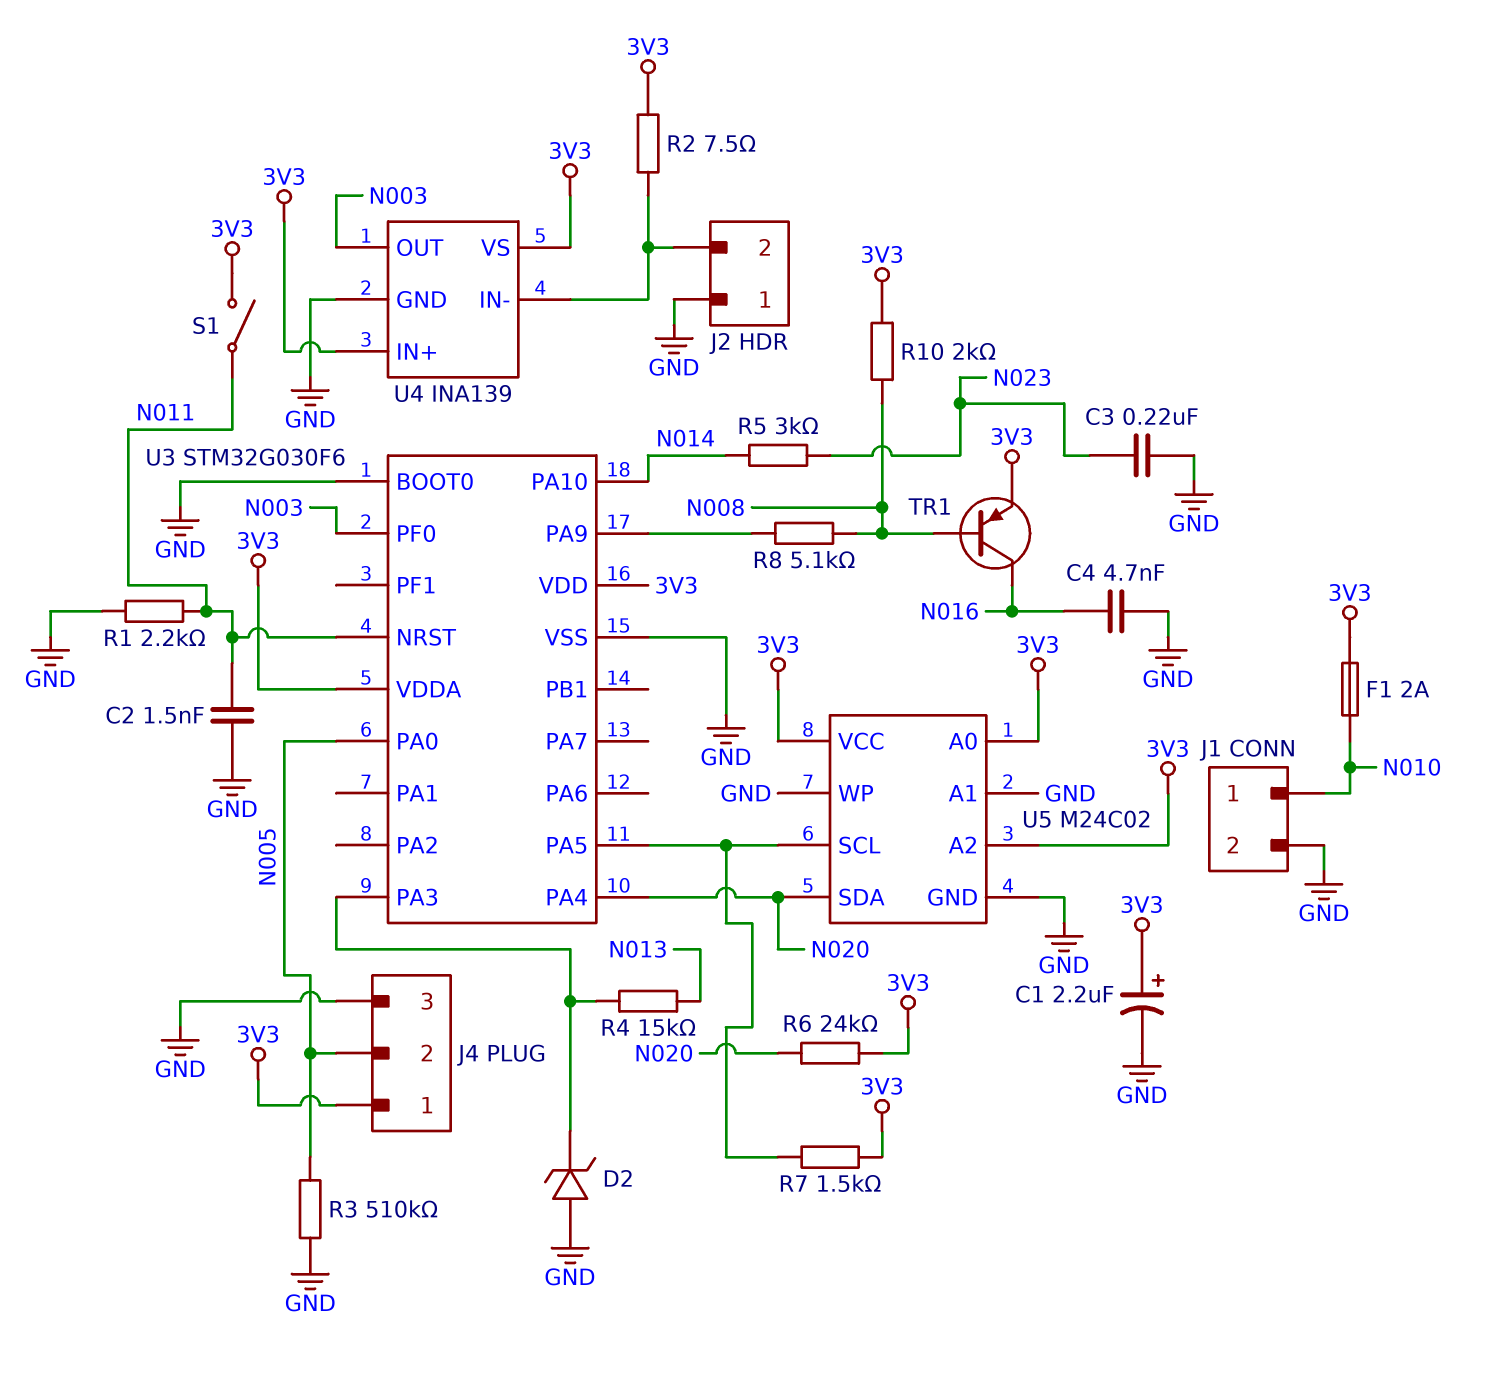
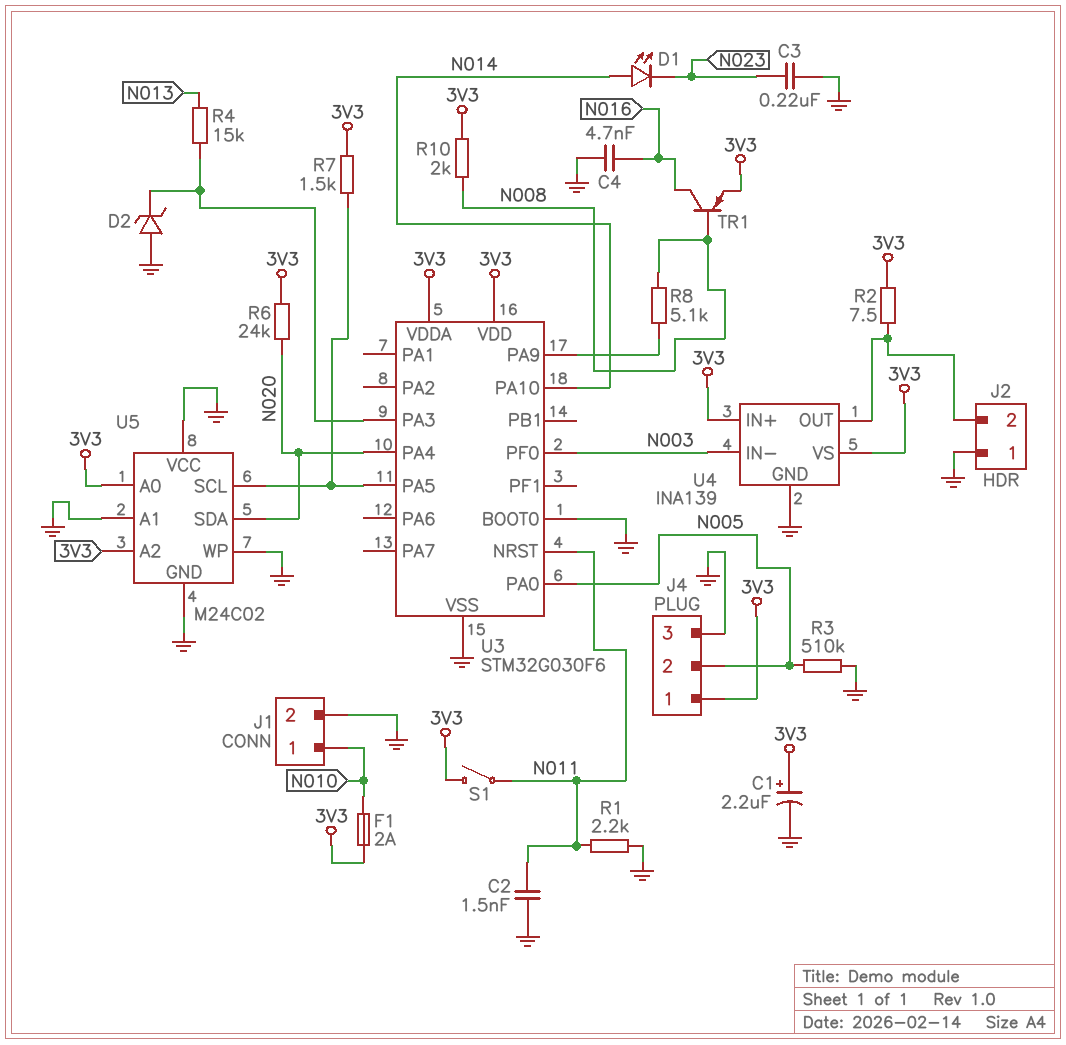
D1: none -> LED (A N014, K N023)
R5: 3k (N014, N023) -> none
U4 pin IN-: J2/2 -> N003
U4 pin OUT: N003 -> J2/2
U5 pin VCC: 3V3 -> GND

